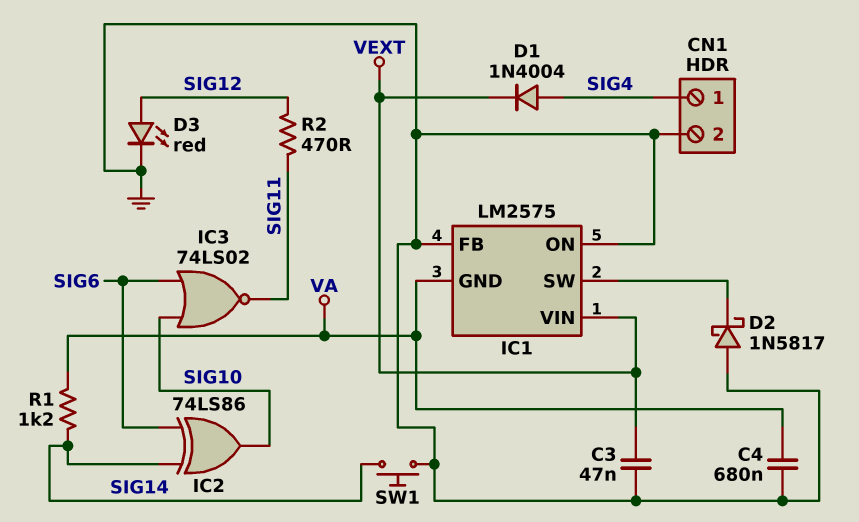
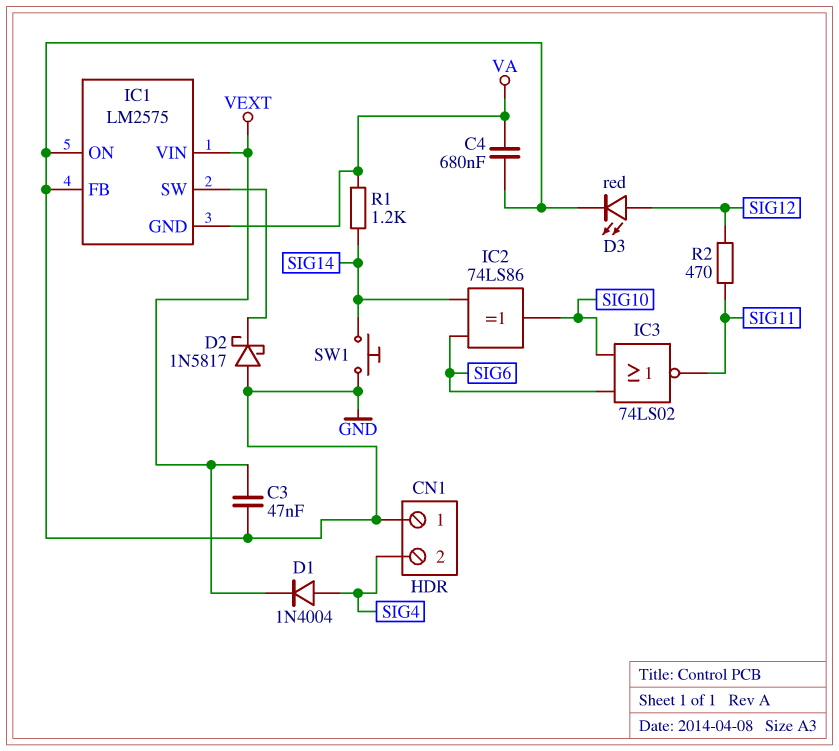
CN1 pin 1: SIG4 -> GND
CN1 pin 2: GND -> SIG4

